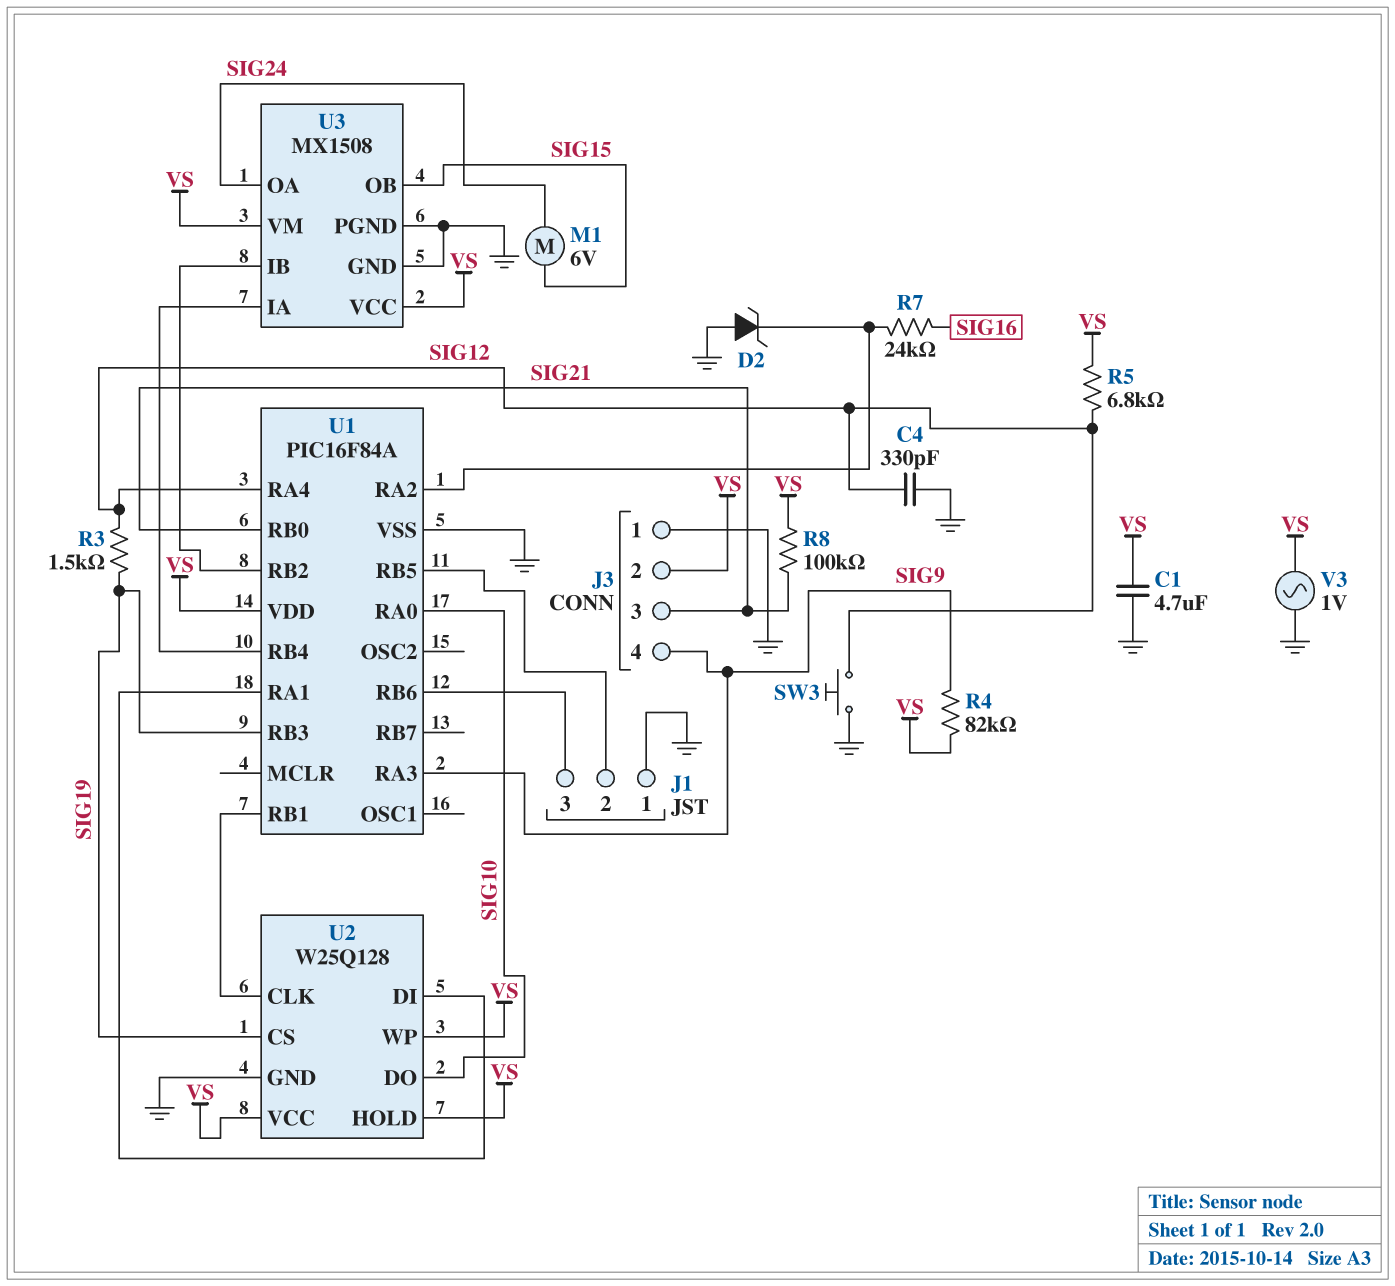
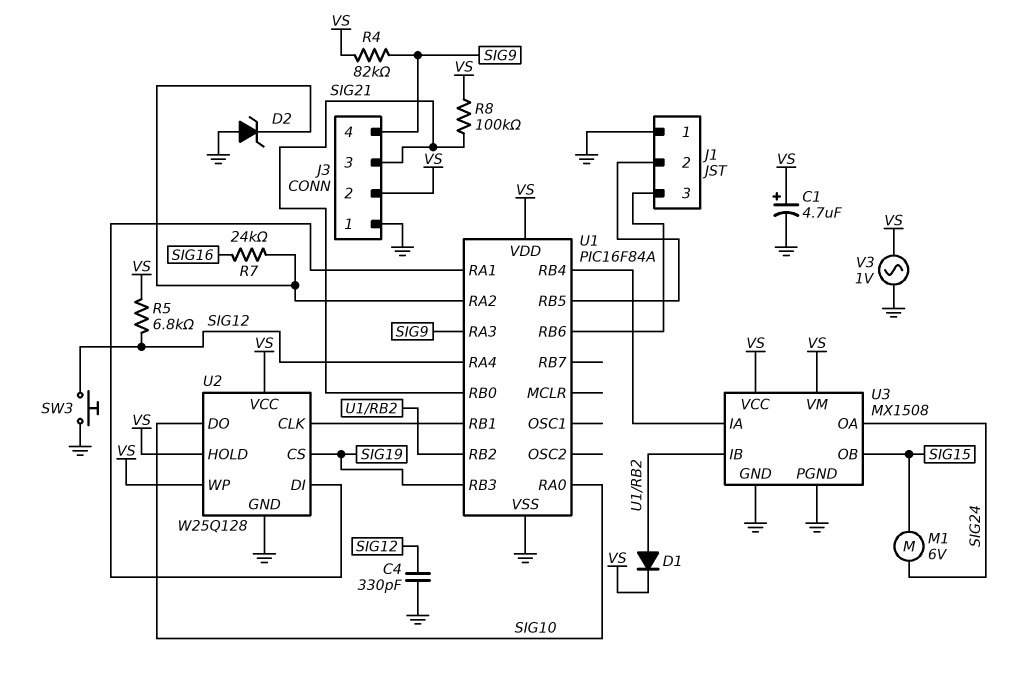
C1: 4.7uF (GND, VS) -> 4.7uF (plus VS, minus GND)
D1: none -> diode (A U1/RB2, K VS)
R3: 1.5k (SIG12, SIG19) -> none

